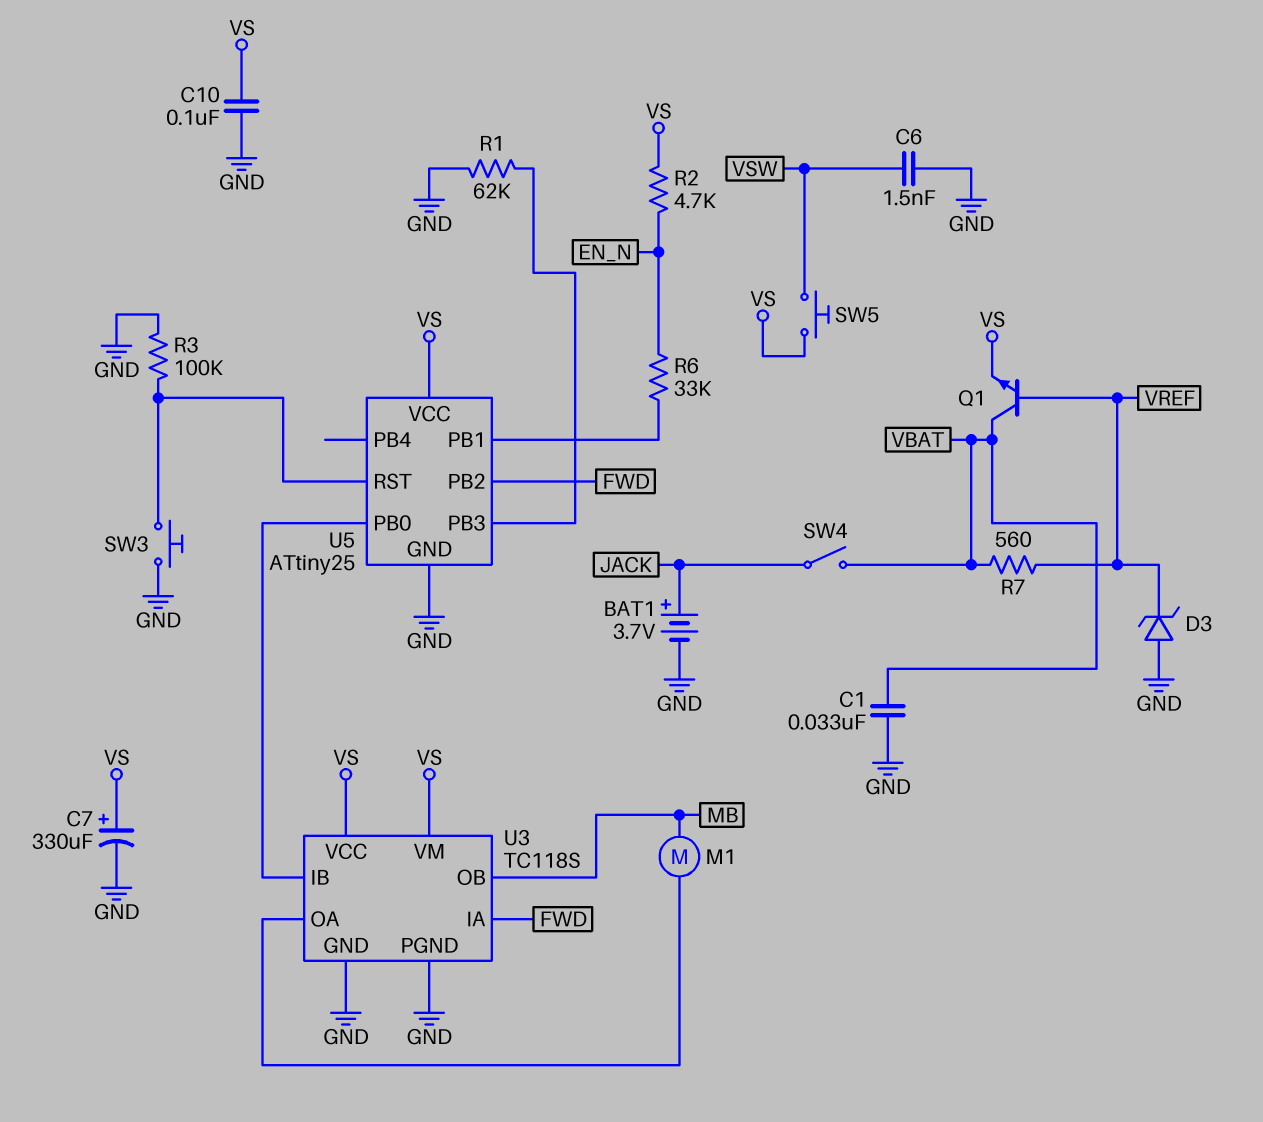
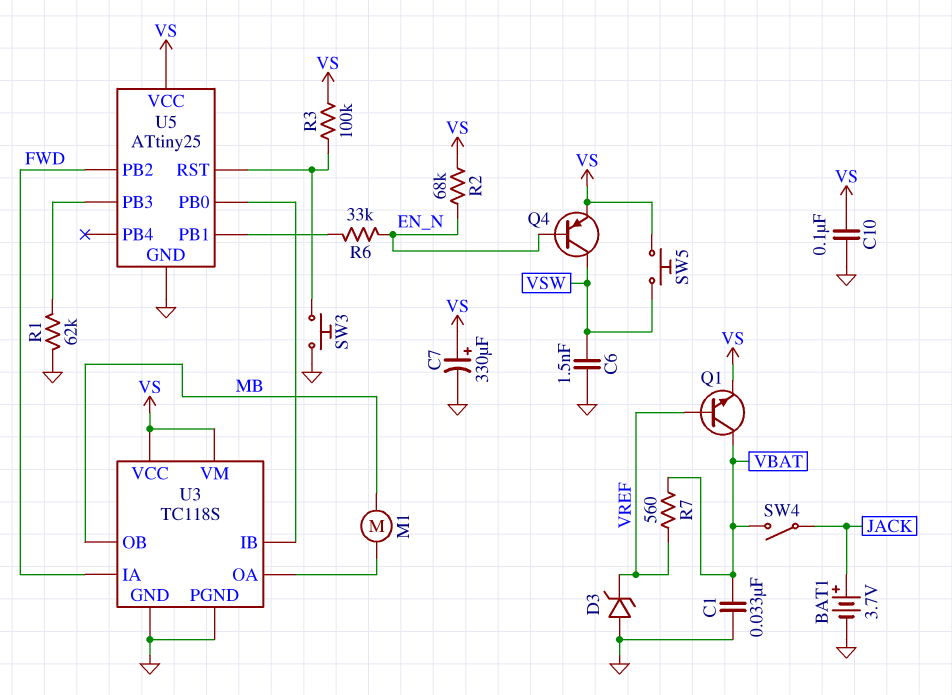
Q4: none -> PNP (B EN_N, C VSW, E VS)
R2: 4.7k (EN_N, VS) -> 68k (EN_N, VS)
R3: 100k (GND, U5/RST) -> 100k (U5/RST, VS)

